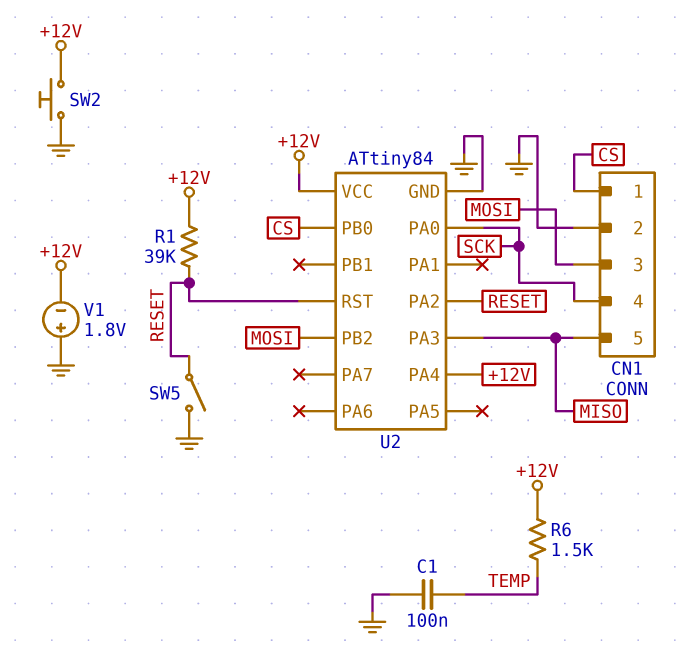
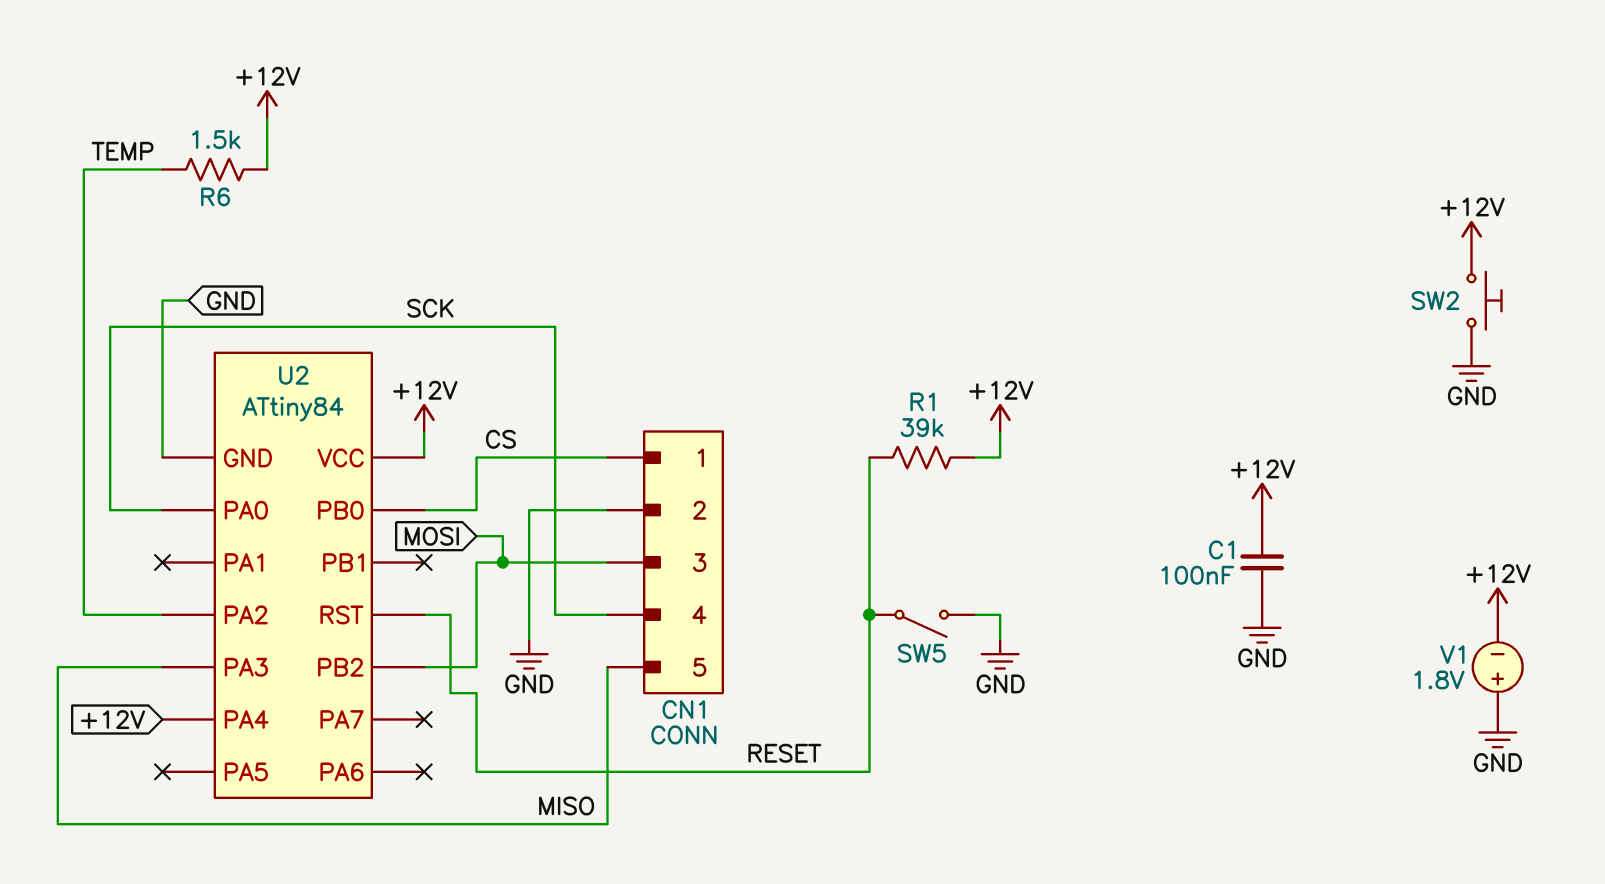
C1: 100nF (GND, TEMP) -> 100nF (+12V, GND)
U2 pin PA2: RESET -> TEMP

